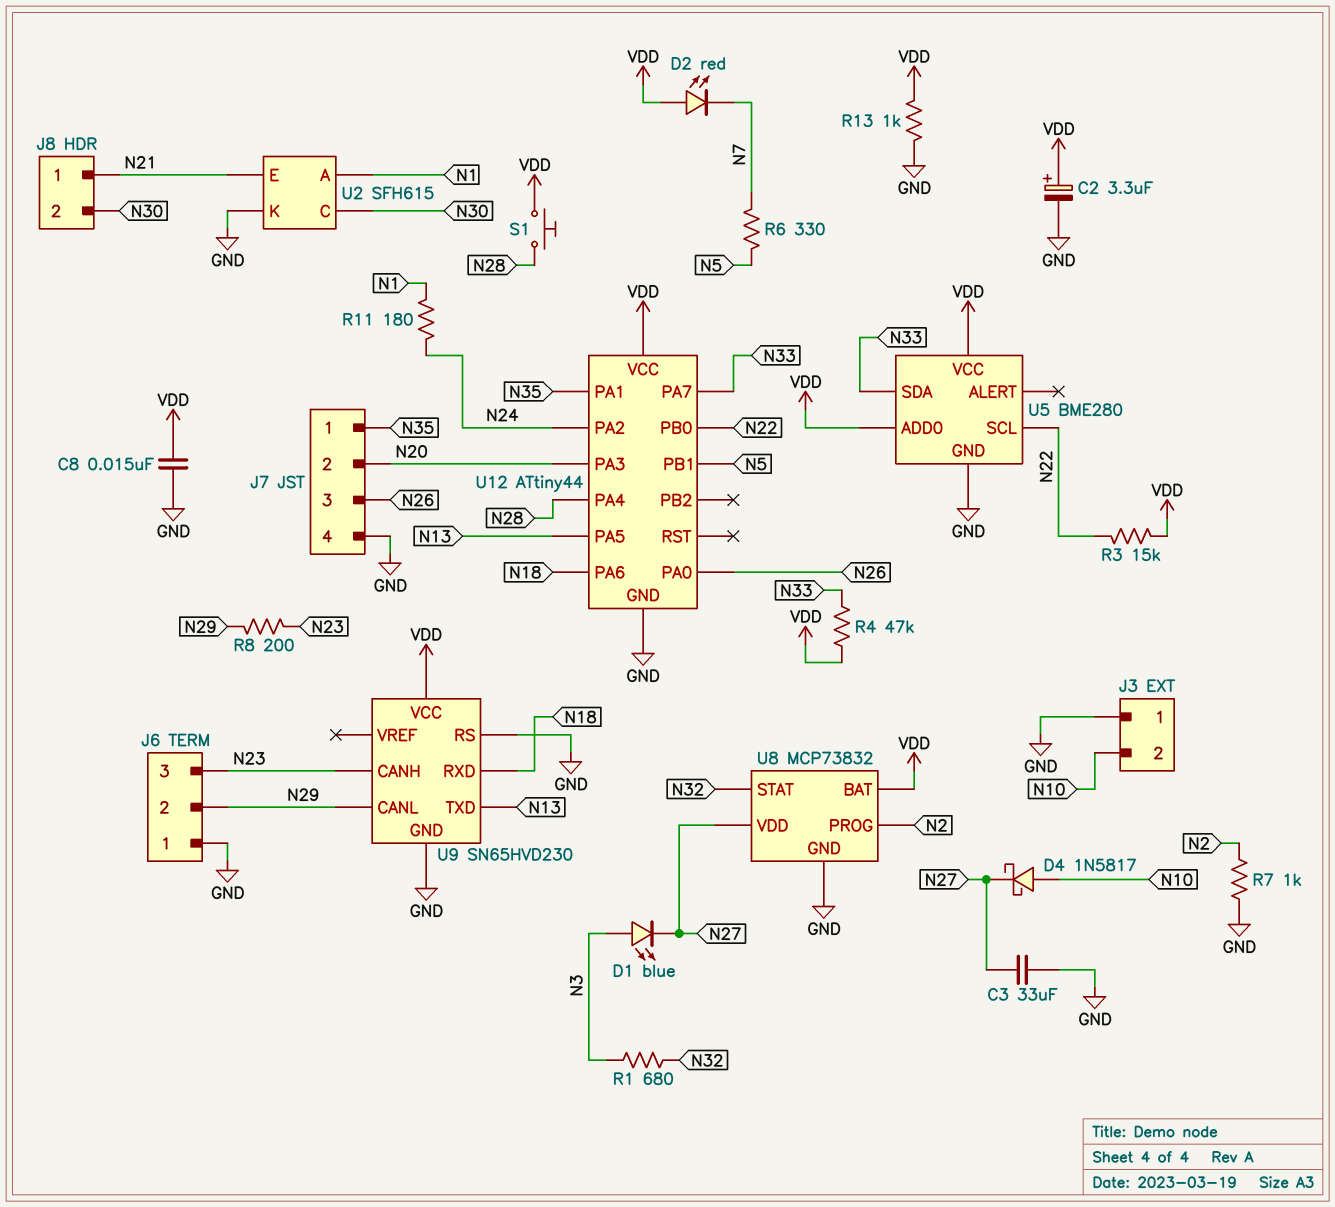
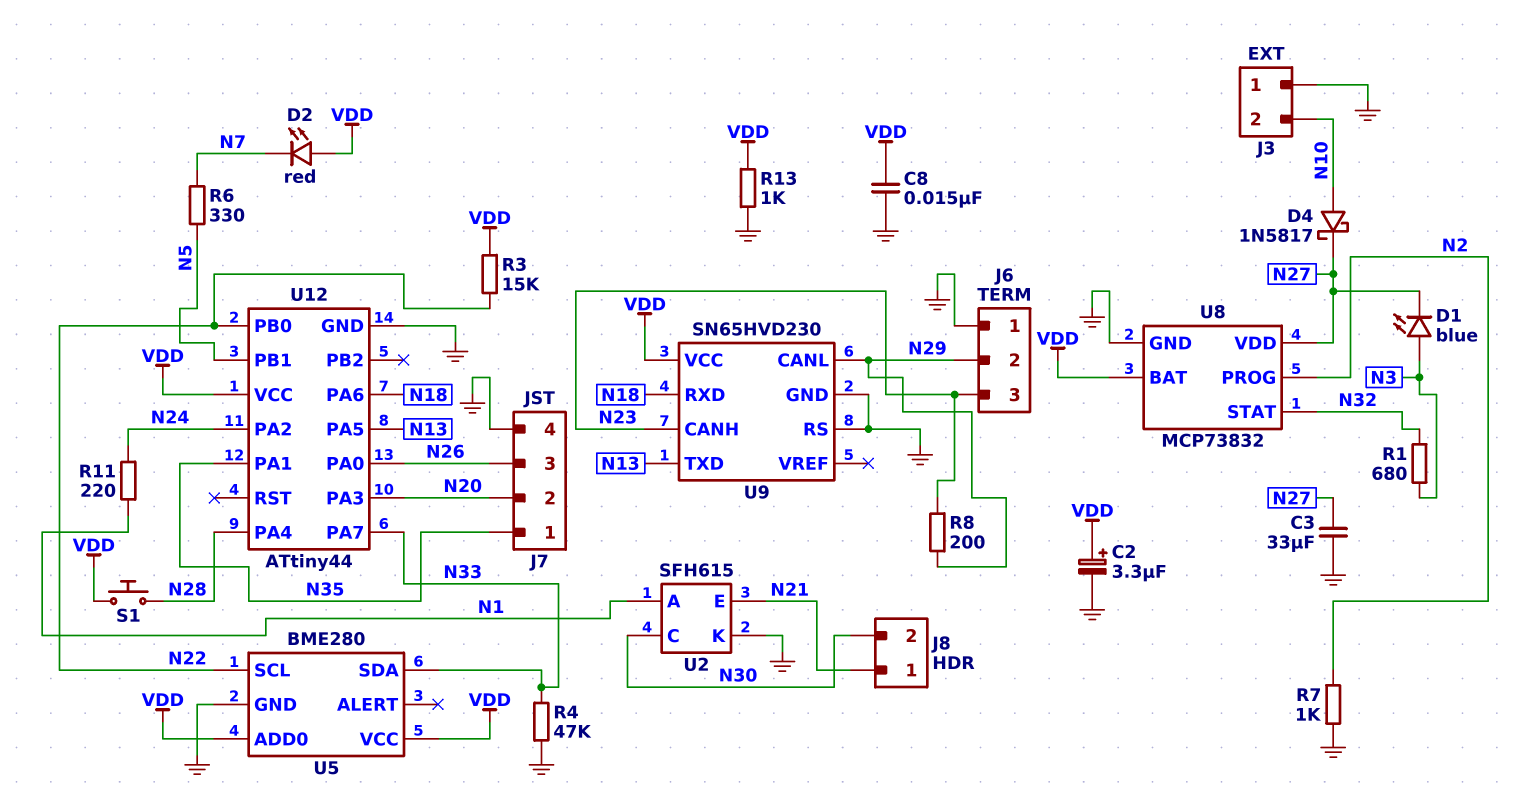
R4: 47k (N33, VDD) -> 47k (GND, N33)
R11: 180 (N1, N24) -> 220 (N1, N24)

